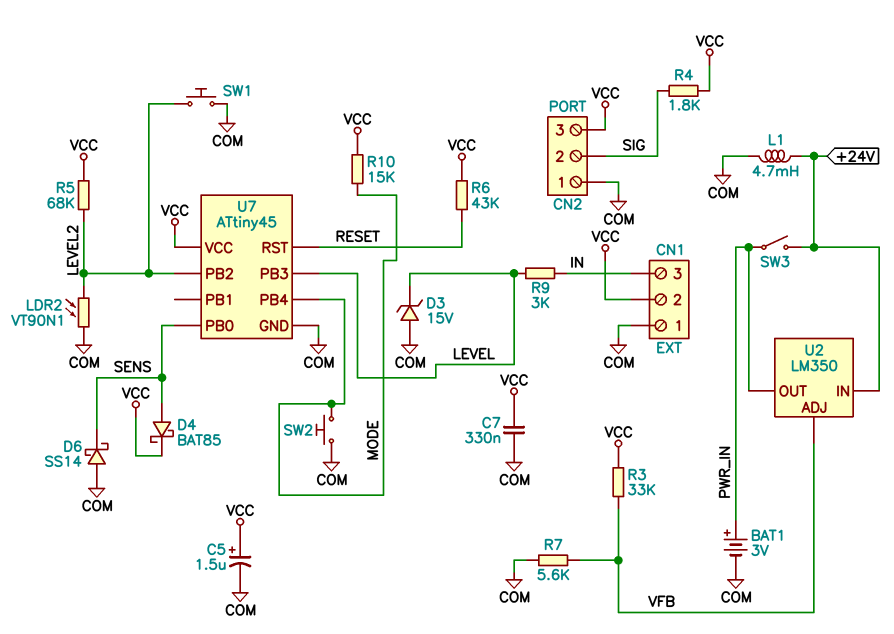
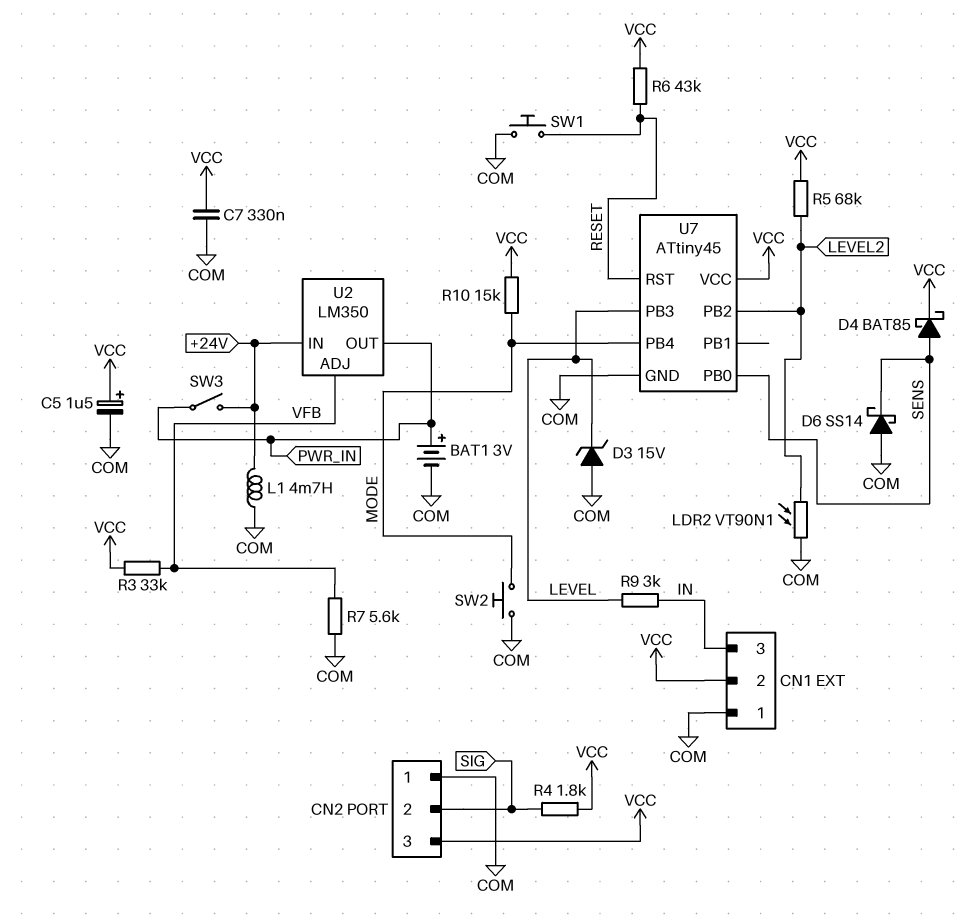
SW1: button (COM, LEVEL2) -> button (COM, RESET)

